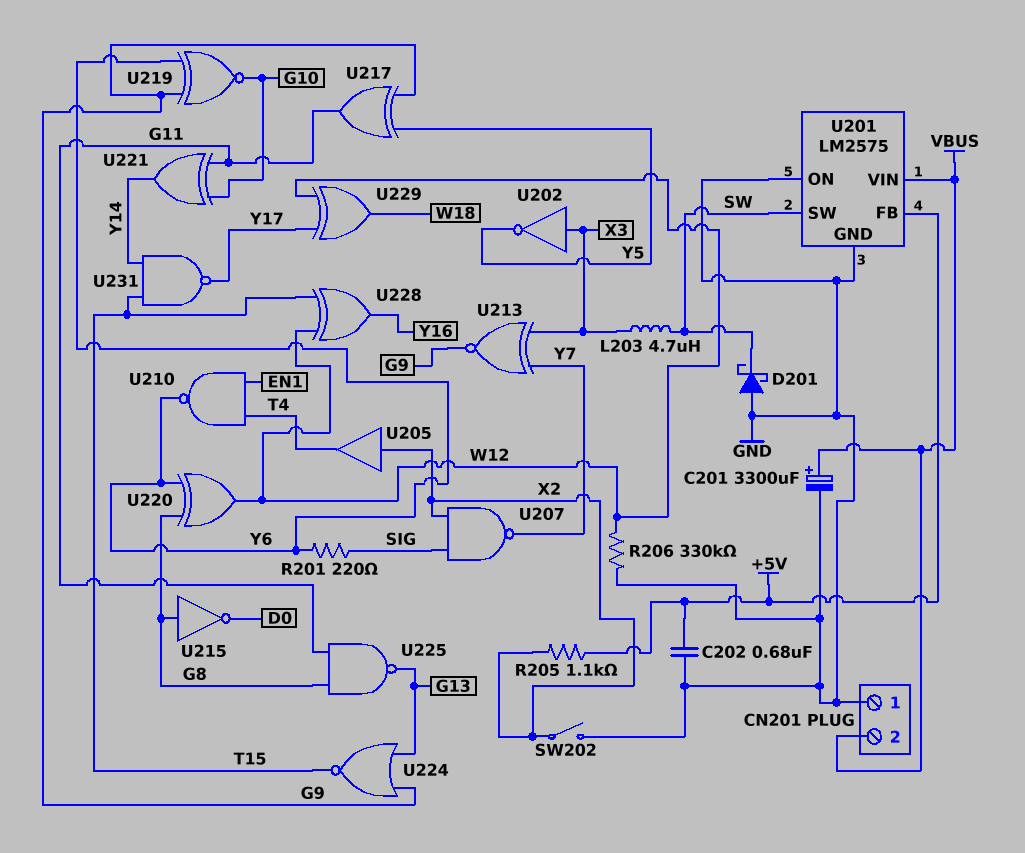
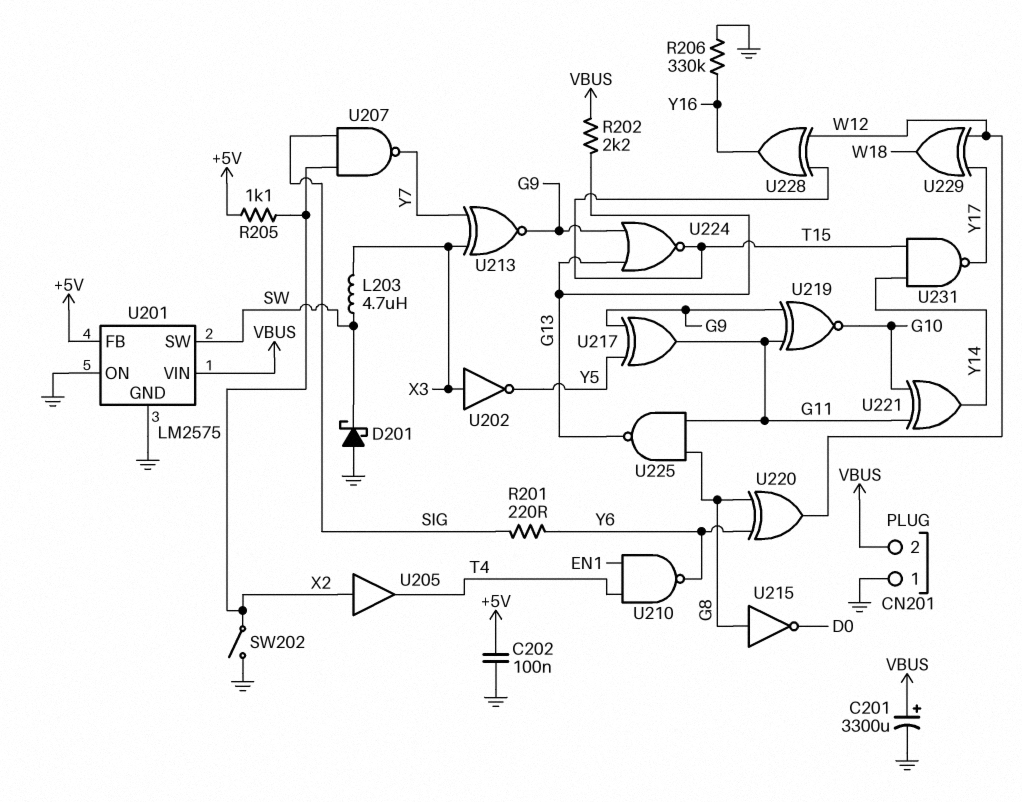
C202: 680nF (+5V, GND) -> 100nF (+5V, GND)
R202: none -> 2.2k (G13, VBUS)
R206: 330k (GND, W12) -> 330k (GND, Y16)
U219: XNOR (in G9, in Y6, out G10) -> XNOR (in G9, in G11, out G10)

